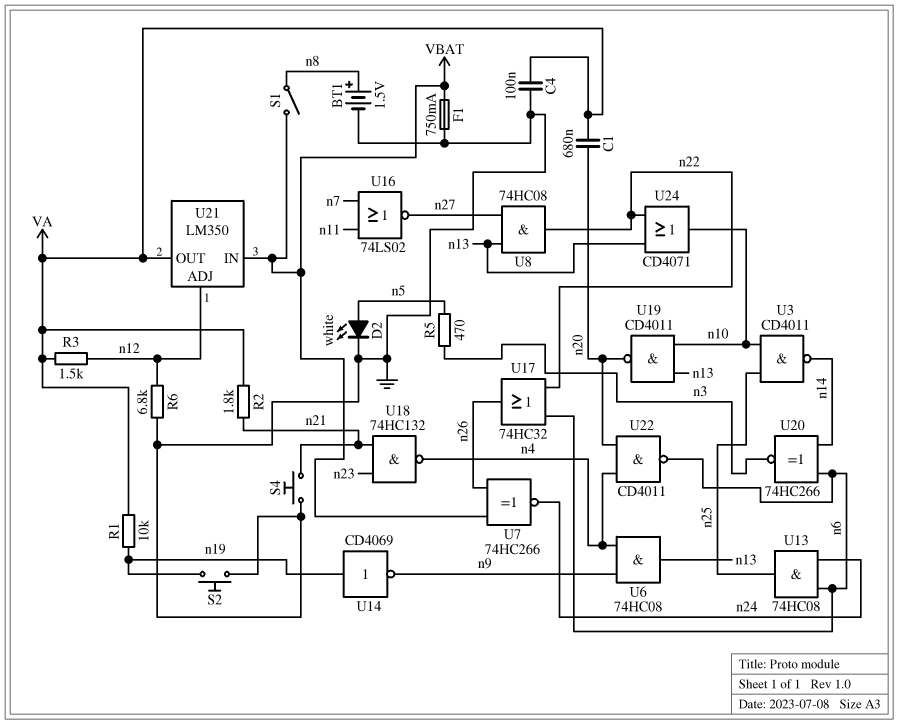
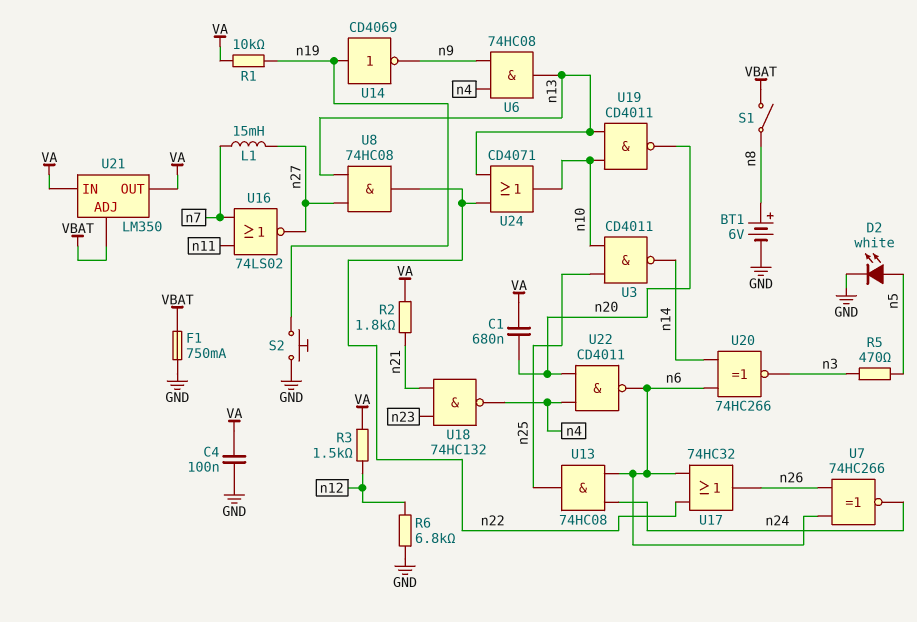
BT1: 1.5V (plus n8, minus GND) -> 6V (plus n8, minus GND)
L1: none -> 15mH (n7, n27)
S4: button (GND, n21) -> none
U7: XNOR 74HC266 (in VBAT, in n26, out n24) -> XNOR 74HC266 (in n6, in n26, out n24)
U21 pin ADJ: n12 -> VBAT
U21 pin IN: VBAT -> VA

